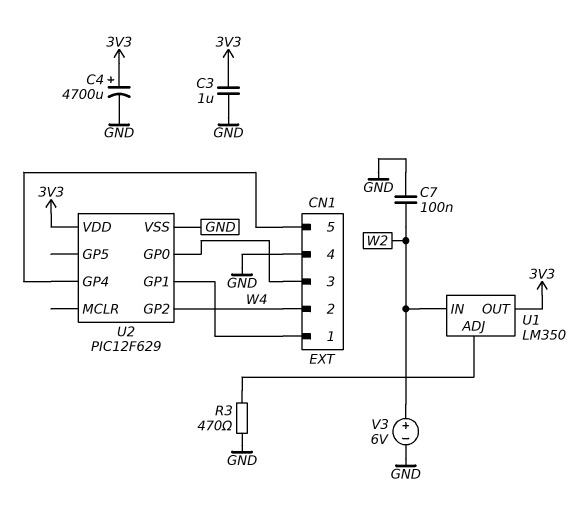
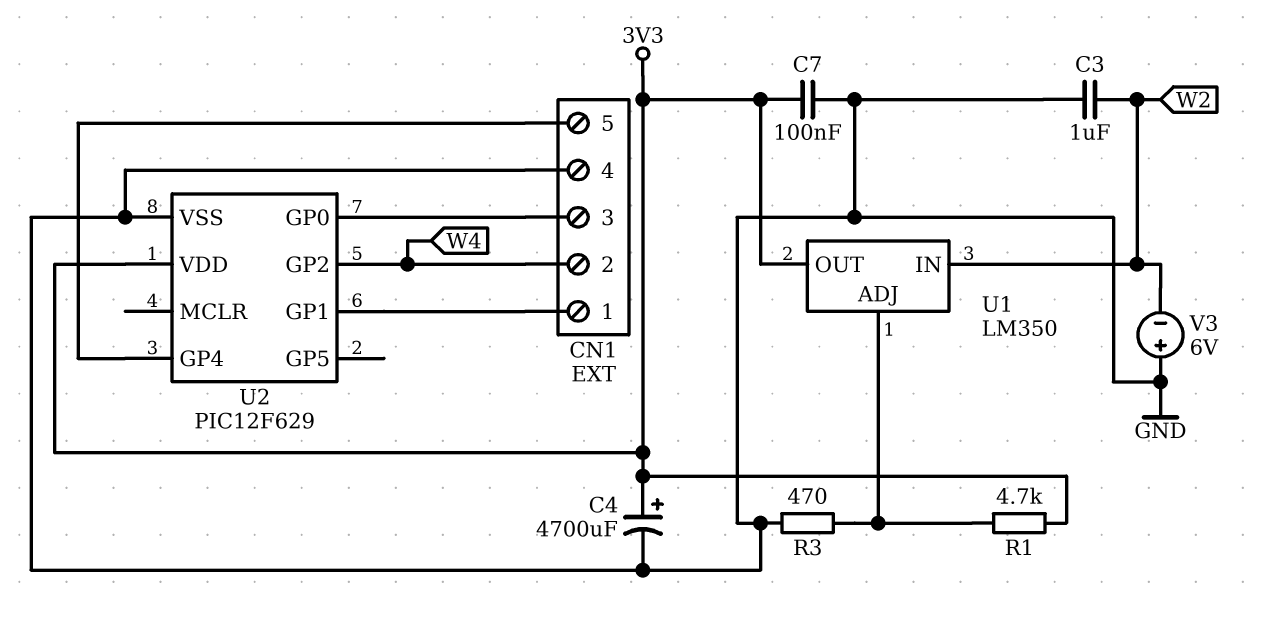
C3: 1uF (3V3, GND) -> 1uF (GND, W2)
C7: 100nF (GND, W2) -> 100nF (3V3, GND)
R1: none -> 4.7k (3V3, U1/ADJ)
V3: 6V (plus W2, minus GND) -> 6V (plus GND, minus W2)

